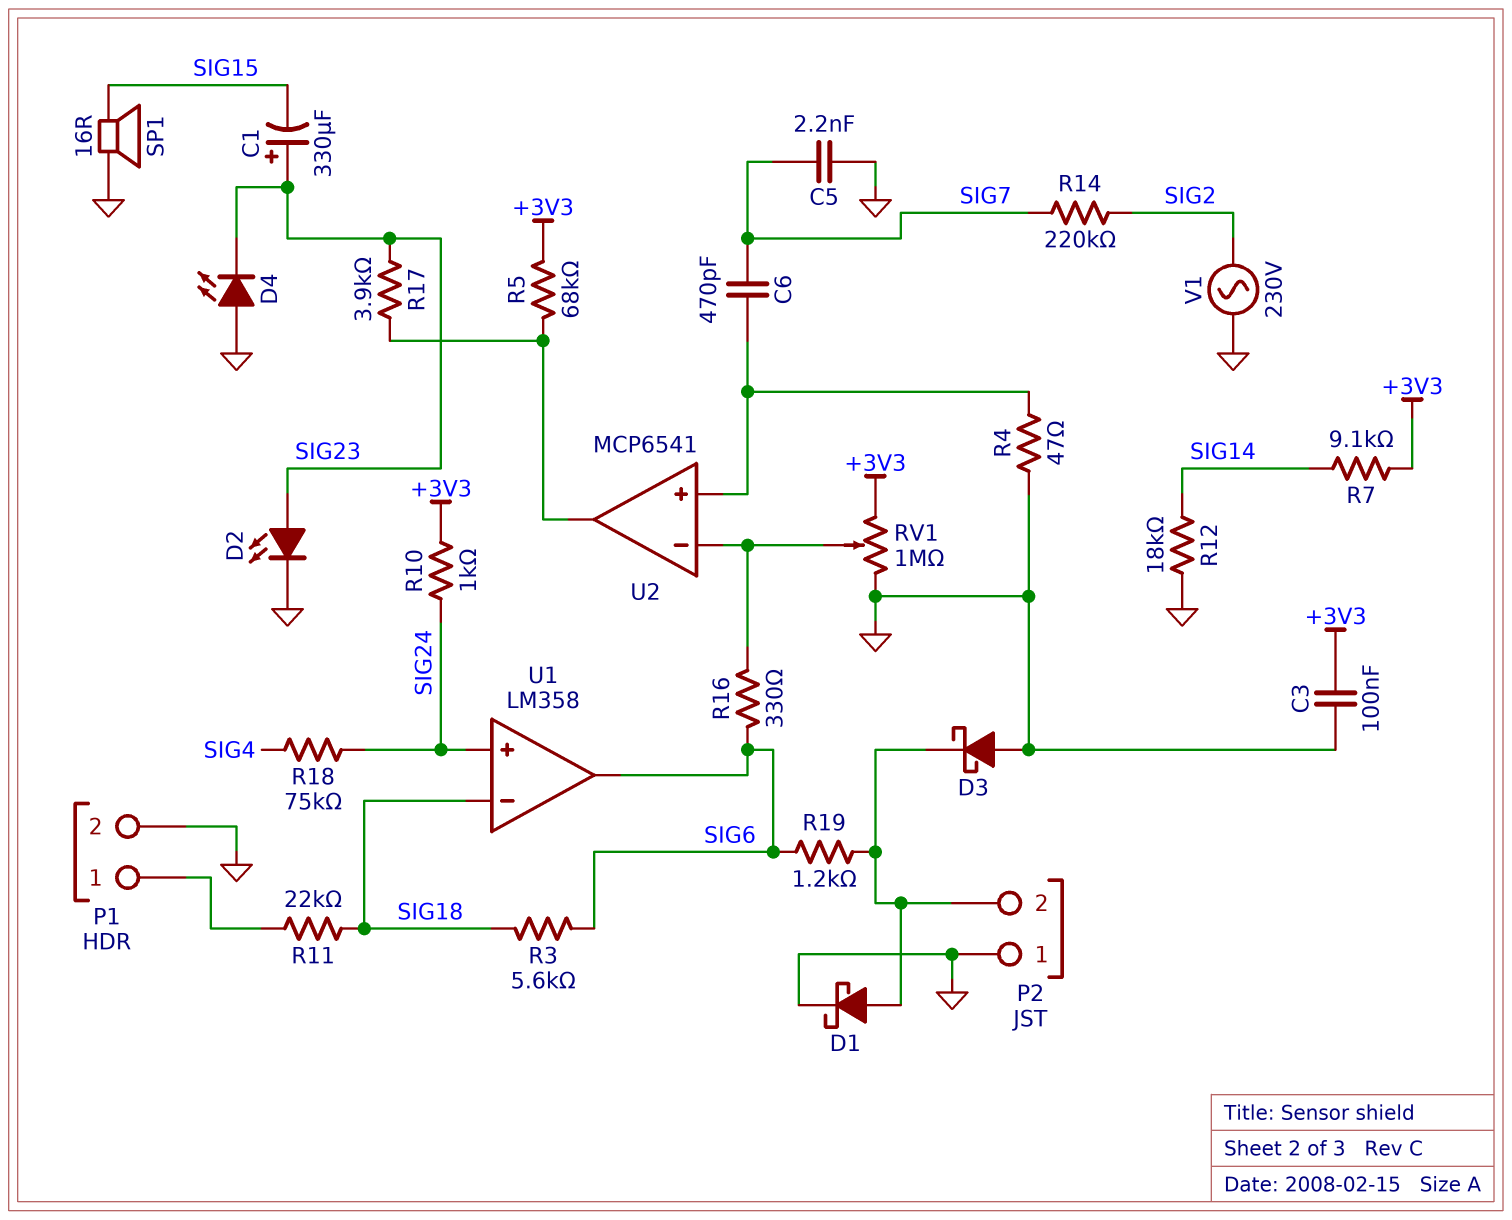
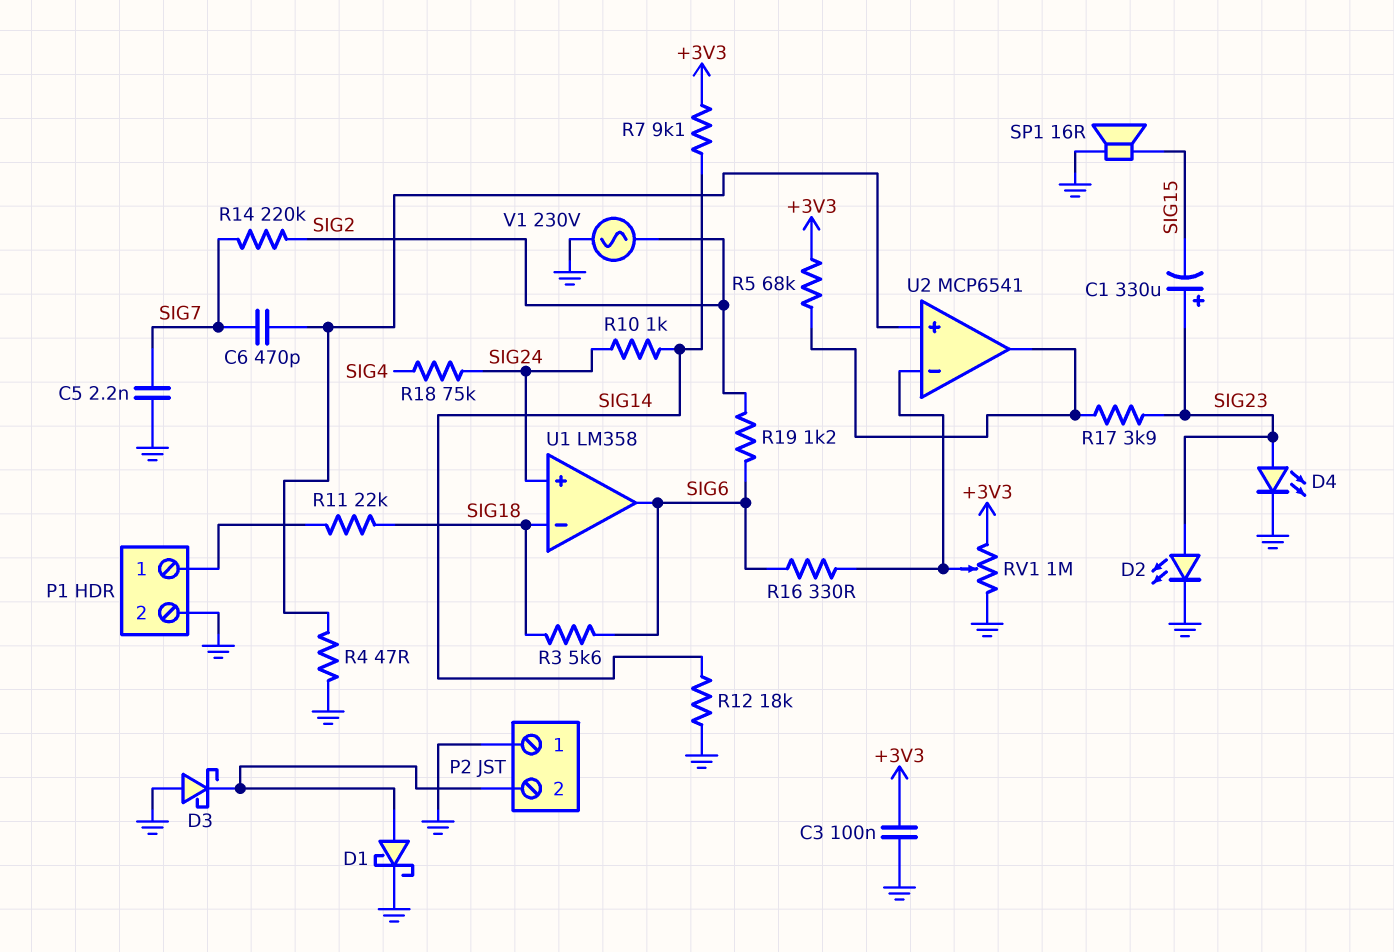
D4: LED (A GND, K SIG23) -> LED (A SIG23, K GND)
R10: 1k (+3V3, SIG24) -> 1k (SIG14, SIG24)
R19: 1.2k (P2/2, SIG6) -> 1.2k (SIG2, SIG6)

